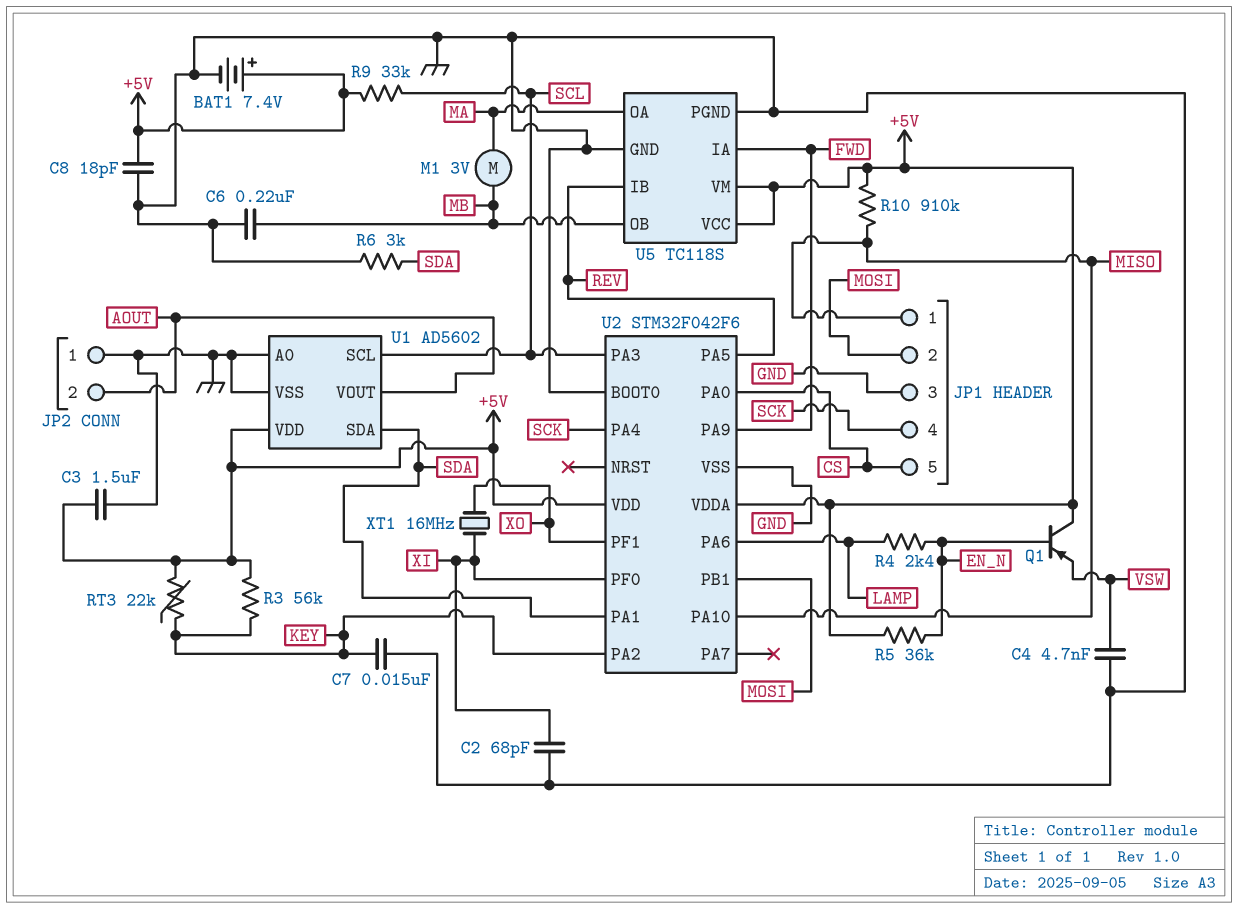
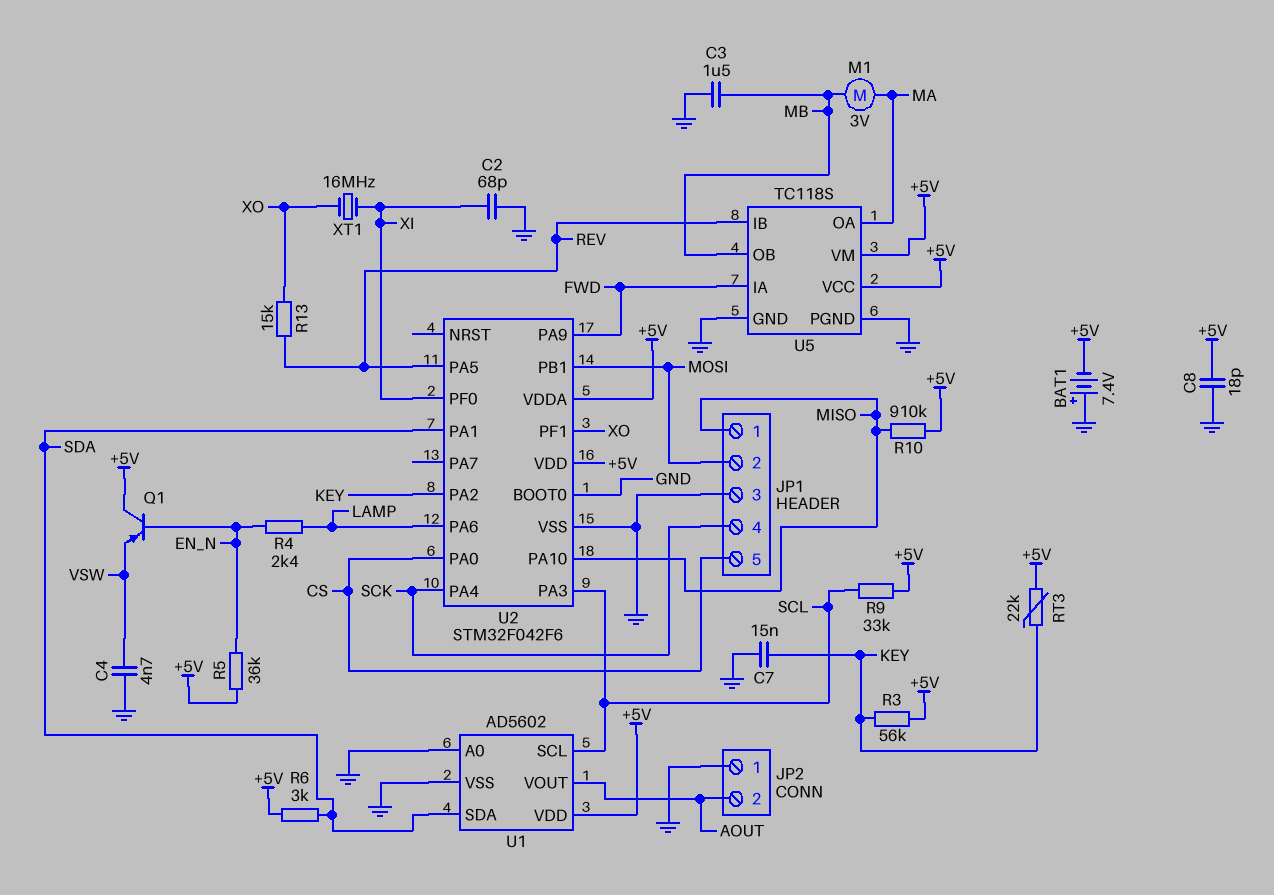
BAT1: 7.4V (plus +5V, minus GND) -> 7.4V (plus GND, minus +5V)
C3: 1.5uF (+5V, GND) -> 1.5uF (GND, MB)
C6: 220nF (GND, MB) -> none
R6: 3k (GND, SDA) -> 3k (+5V, SDA)
R13: none -> 15k (REV, XO)

